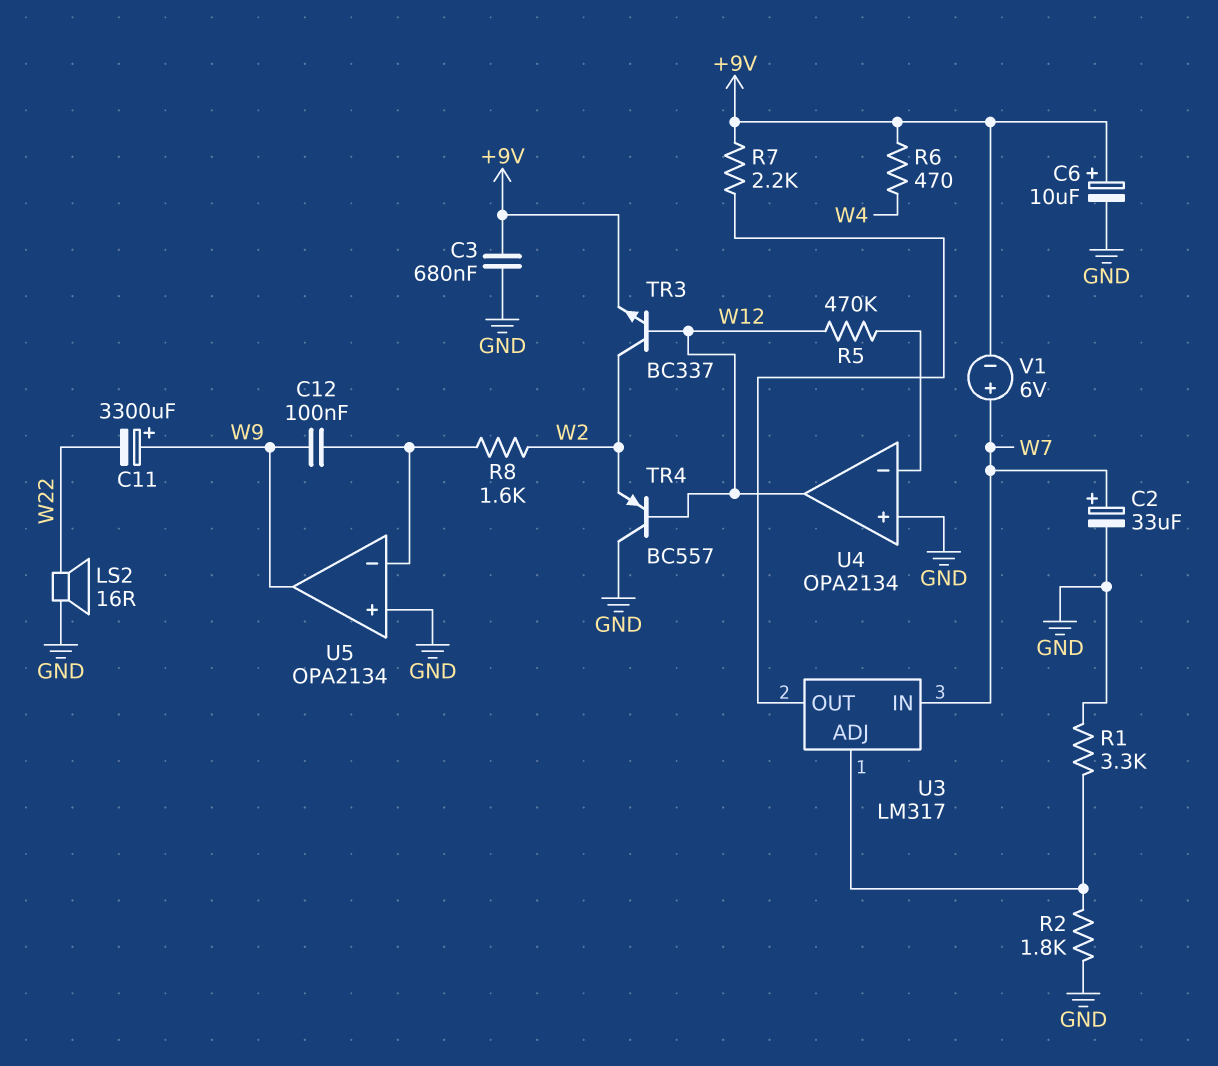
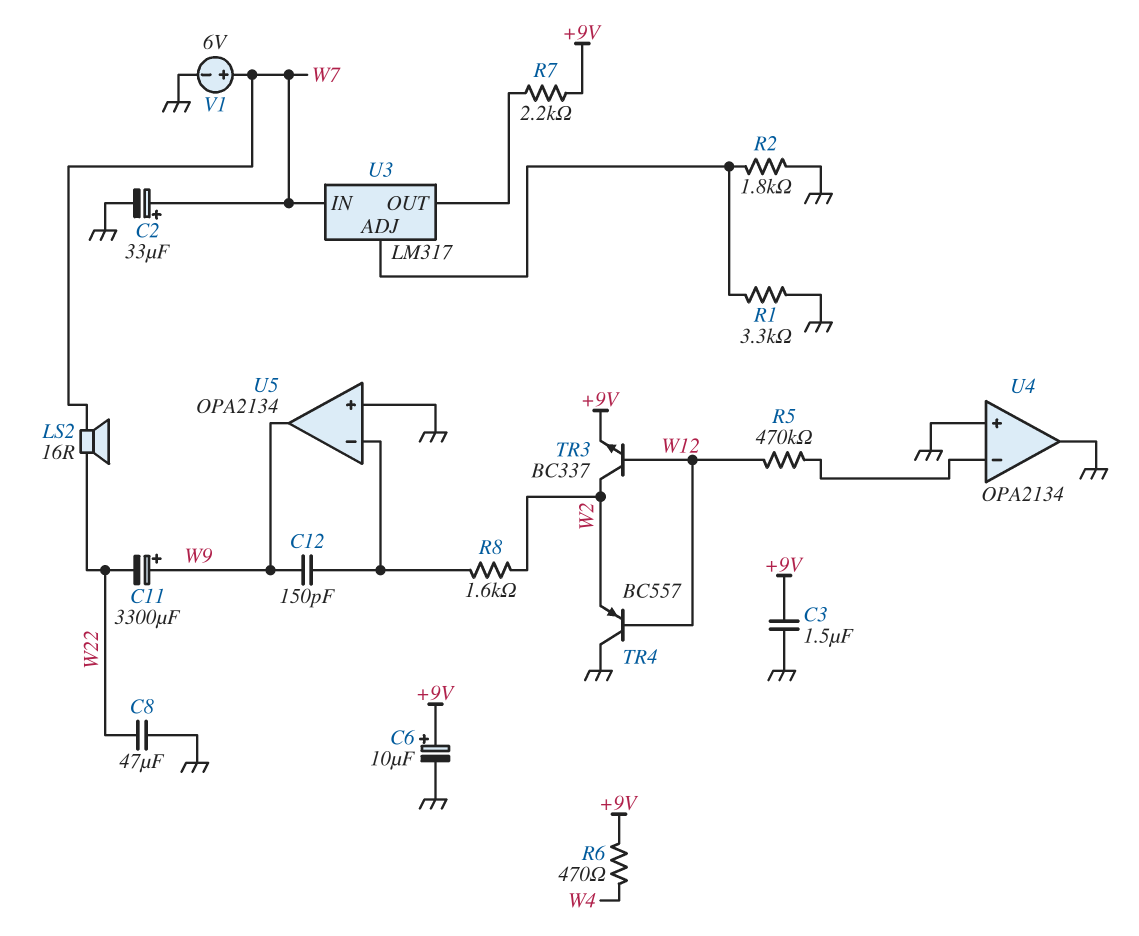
C3: 680nF (+9V, GND) -> 1.5uF (+9V, GND)
C8: none -> 47uF (GND, W22)
C12: 100nF (U5/in-, W9) -> 150pF (U5/in-, W9)
LS2: speaker 16R (GND, W22) -> speaker 16R (W7, W22)
U4 pin out: W12 -> GND
V1: 6V (plus W7, minus +9V) -> 6V (plus W7, minus GND)

